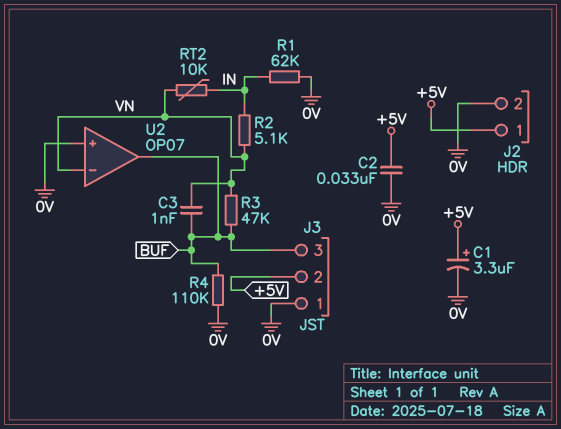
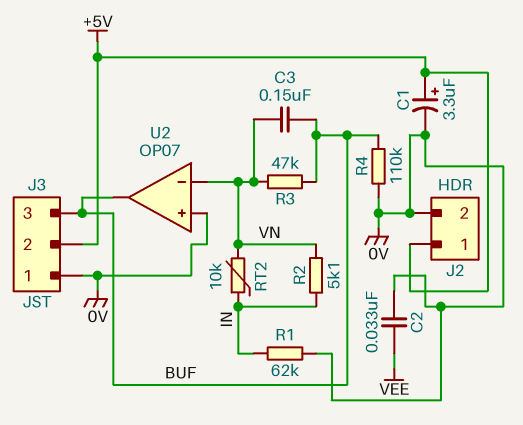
C2: 33nF (+5V, 0V) -> 33nF (0V, VEE)
C3: 1nF (BUF, VN) -> 150nF (BUF, VN)

